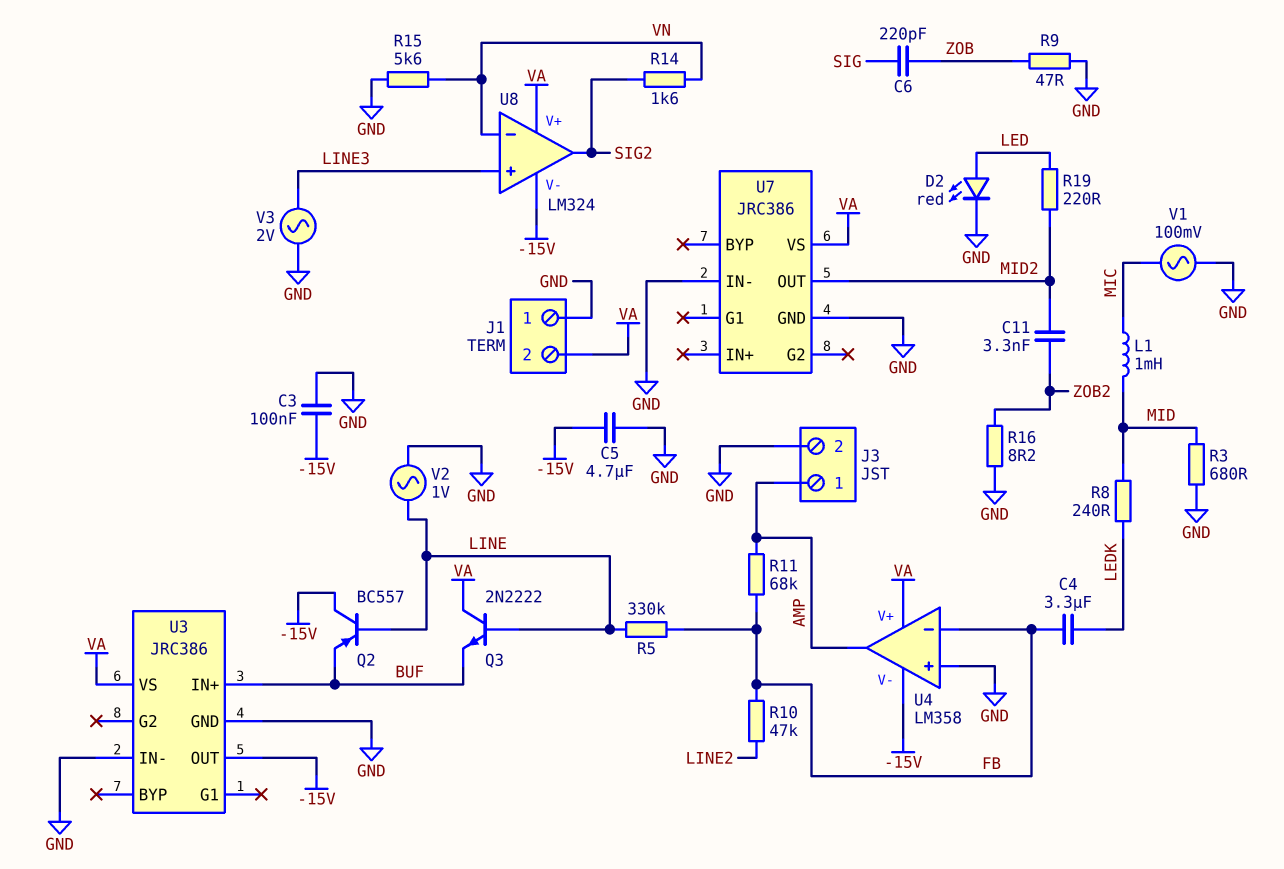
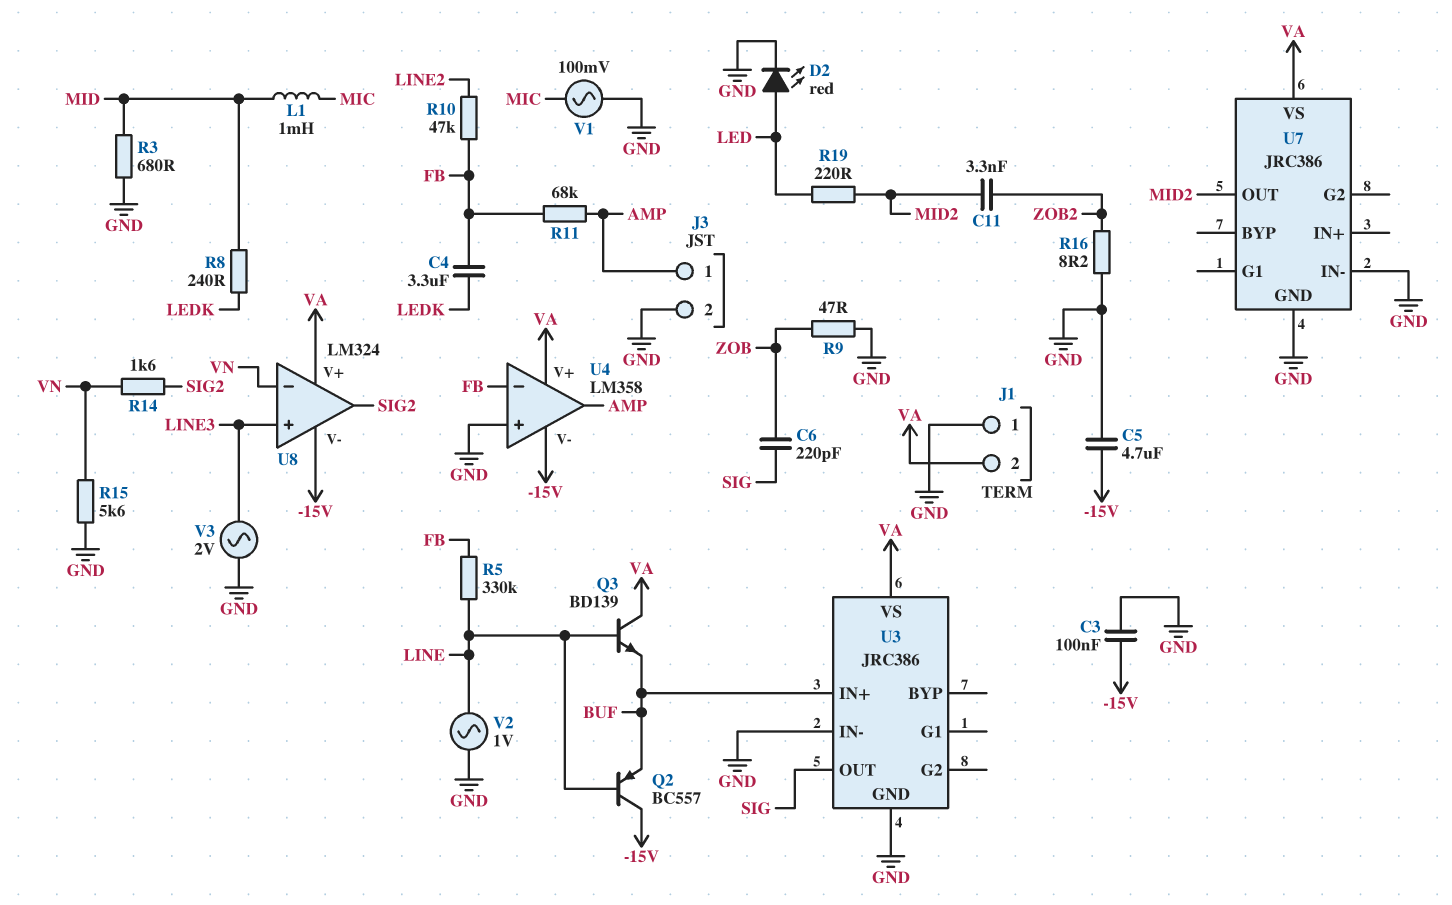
Q3: NPN 2N2222 (B LINE, C VA, E BUF) -> NPN BD139 (B LINE, C VA, E BUF)
U3 pin OUT: -15V -> SIG

